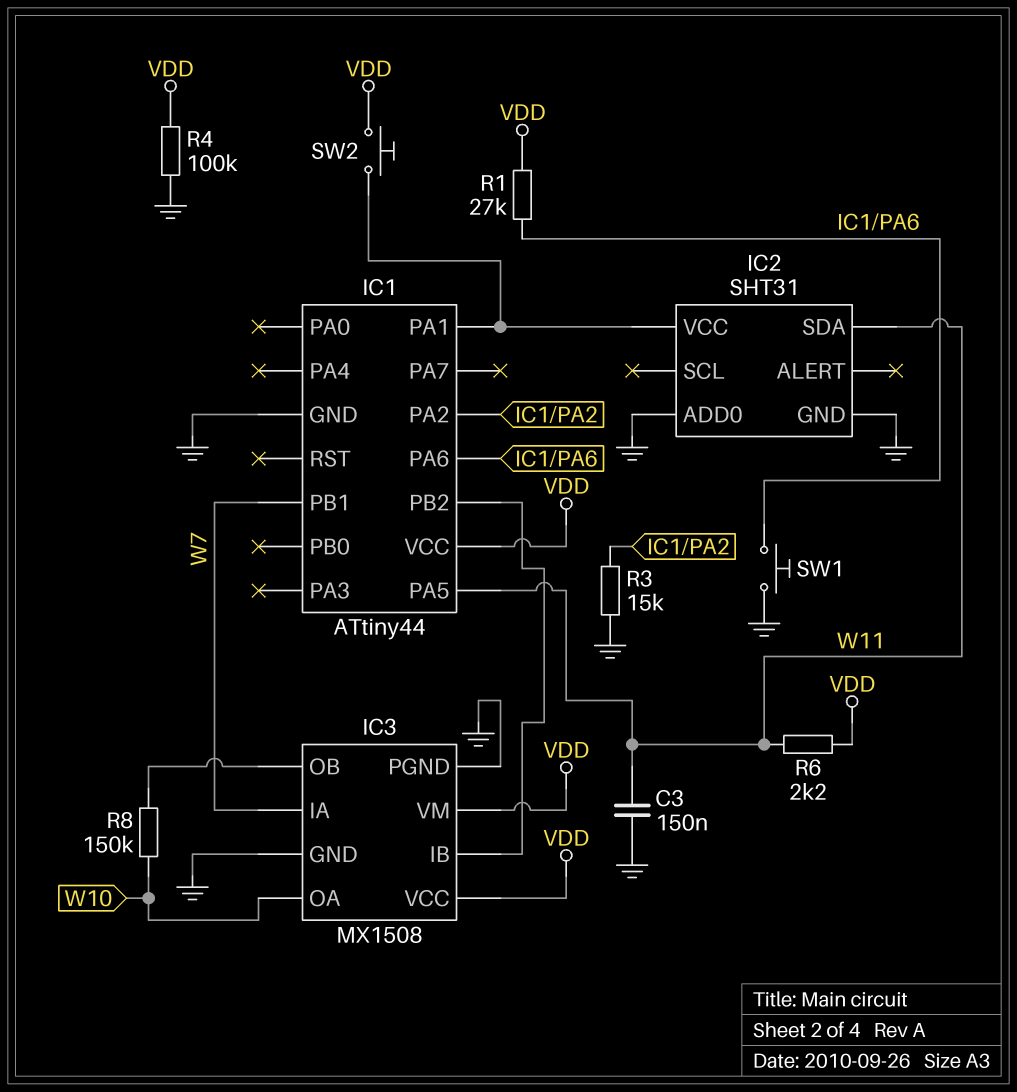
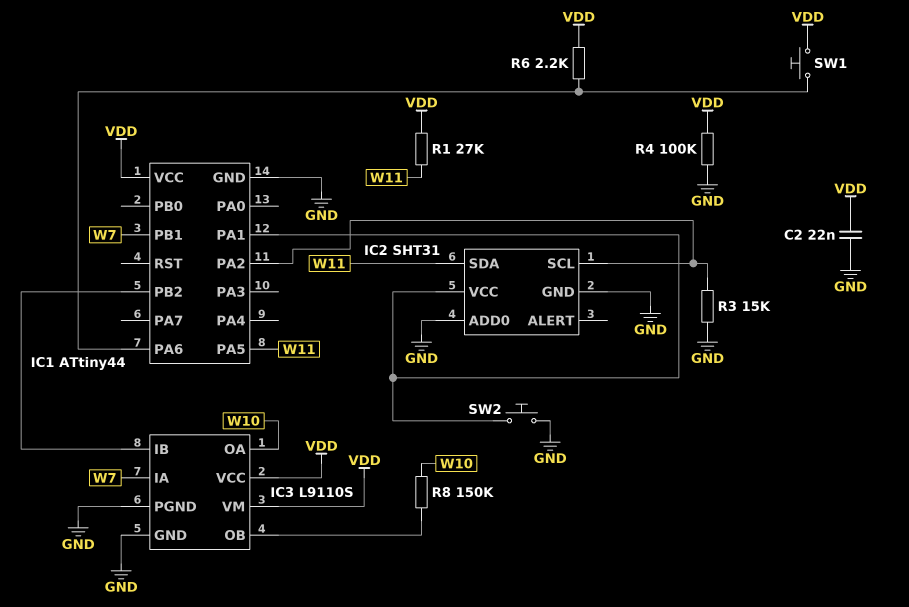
C2: none -> 22nF (GND, VDD)
C3: 150nF (GND, W11) -> none
IC2 pin SCL: none -> IC1/PA2
IC3: MX1508 -> L9110S
R1: 27k (IC1/PA6, VDD) -> 27k (VDD, W11)
R6: 2.2k (VDD, W11) -> 2.2k (IC1/PA6, VDD)
SW1: button (GND, IC1/PA6) -> button (IC1/PA6, VDD)
SW2: button (IC1/PA1, VDD) -> button (GND, IC1/PA1)

